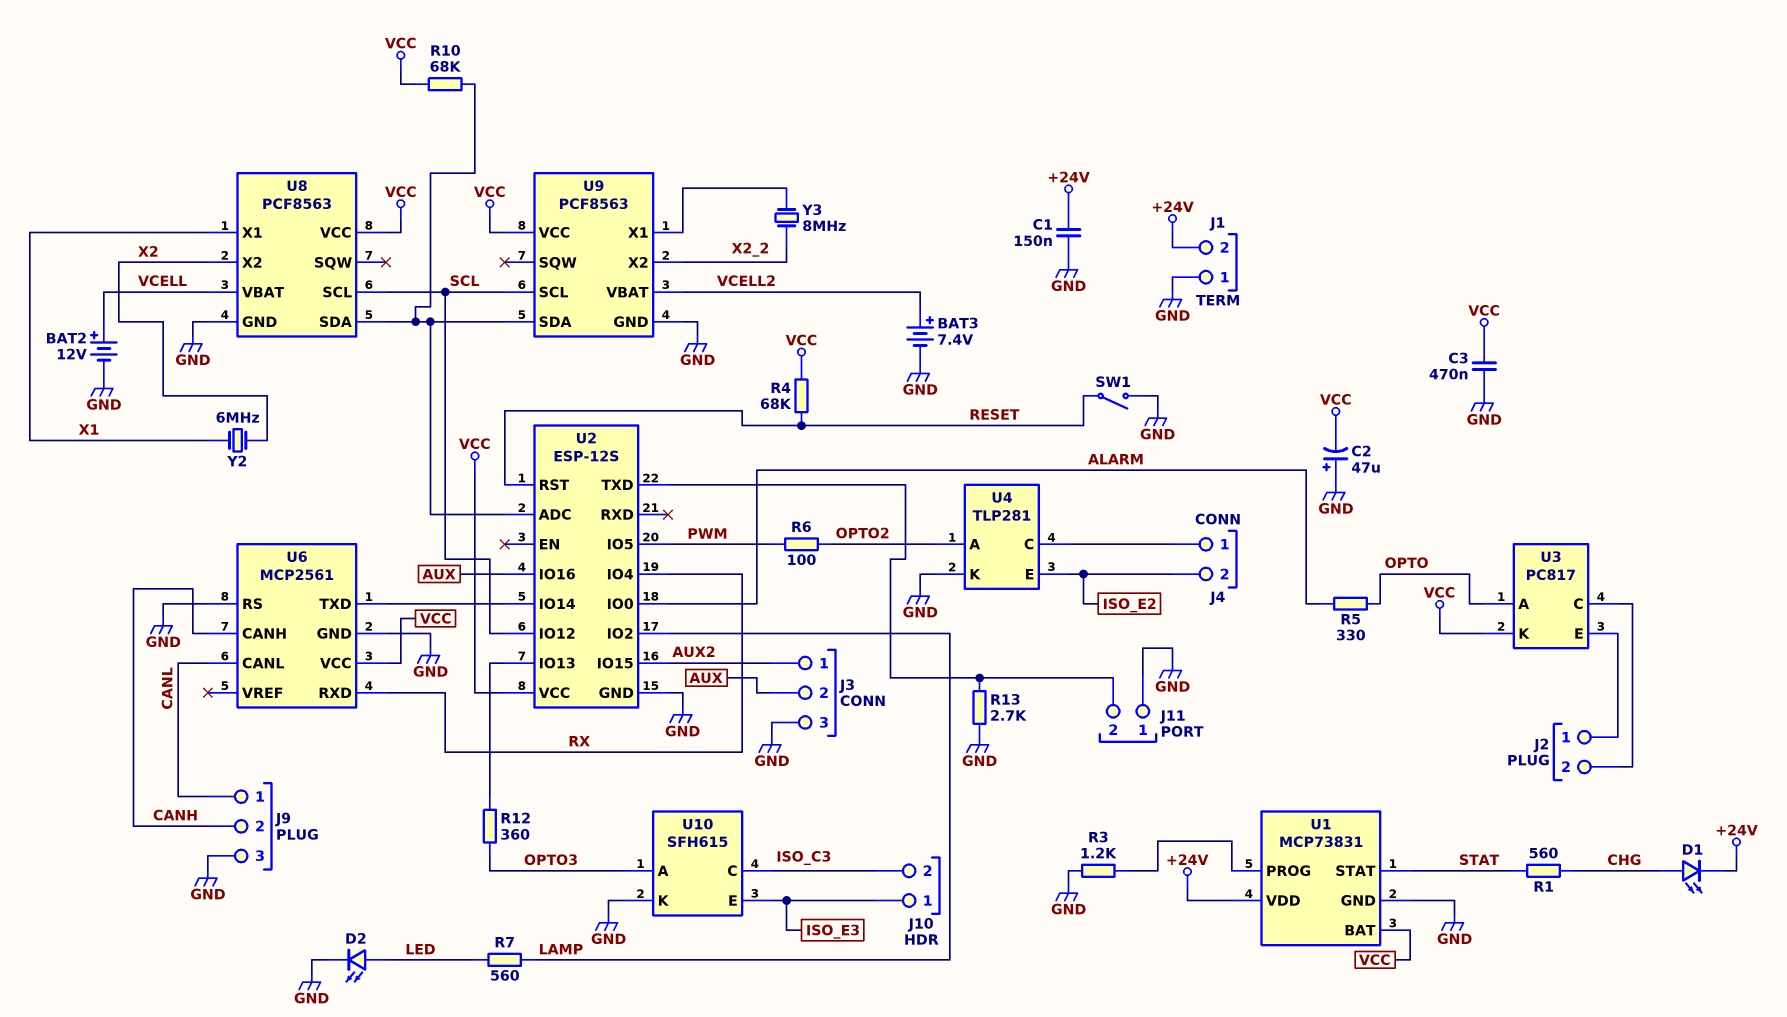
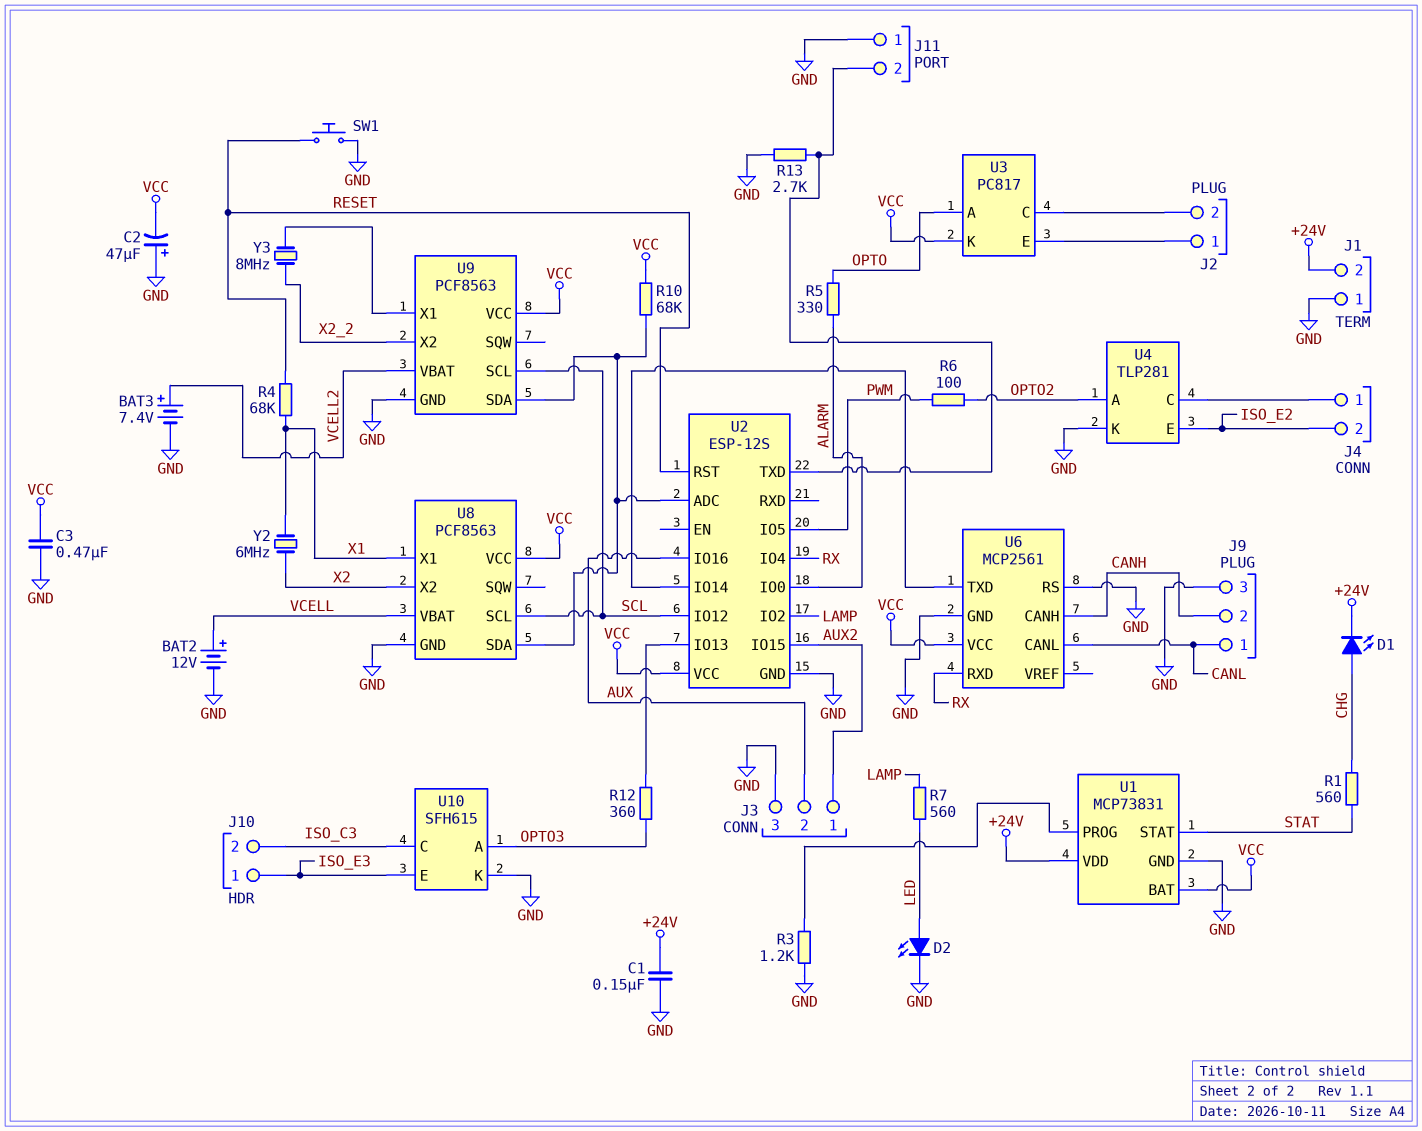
R4: 68k (RESET, VCC) -> 68k (RESET, X1)
SW1: switch (GND, RESET) -> button (GND, RESET)

